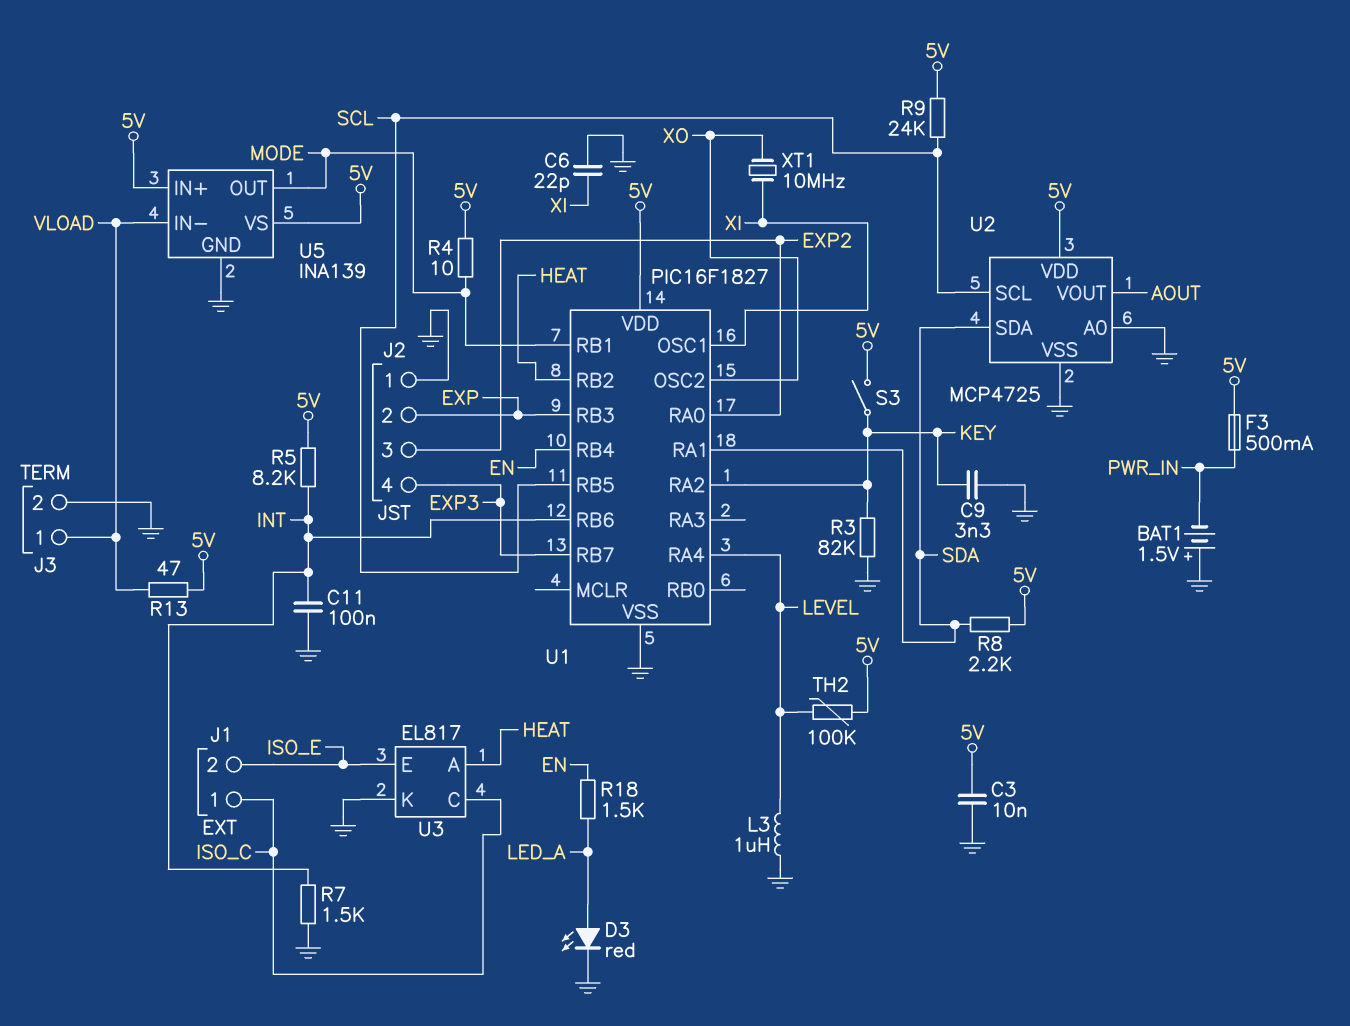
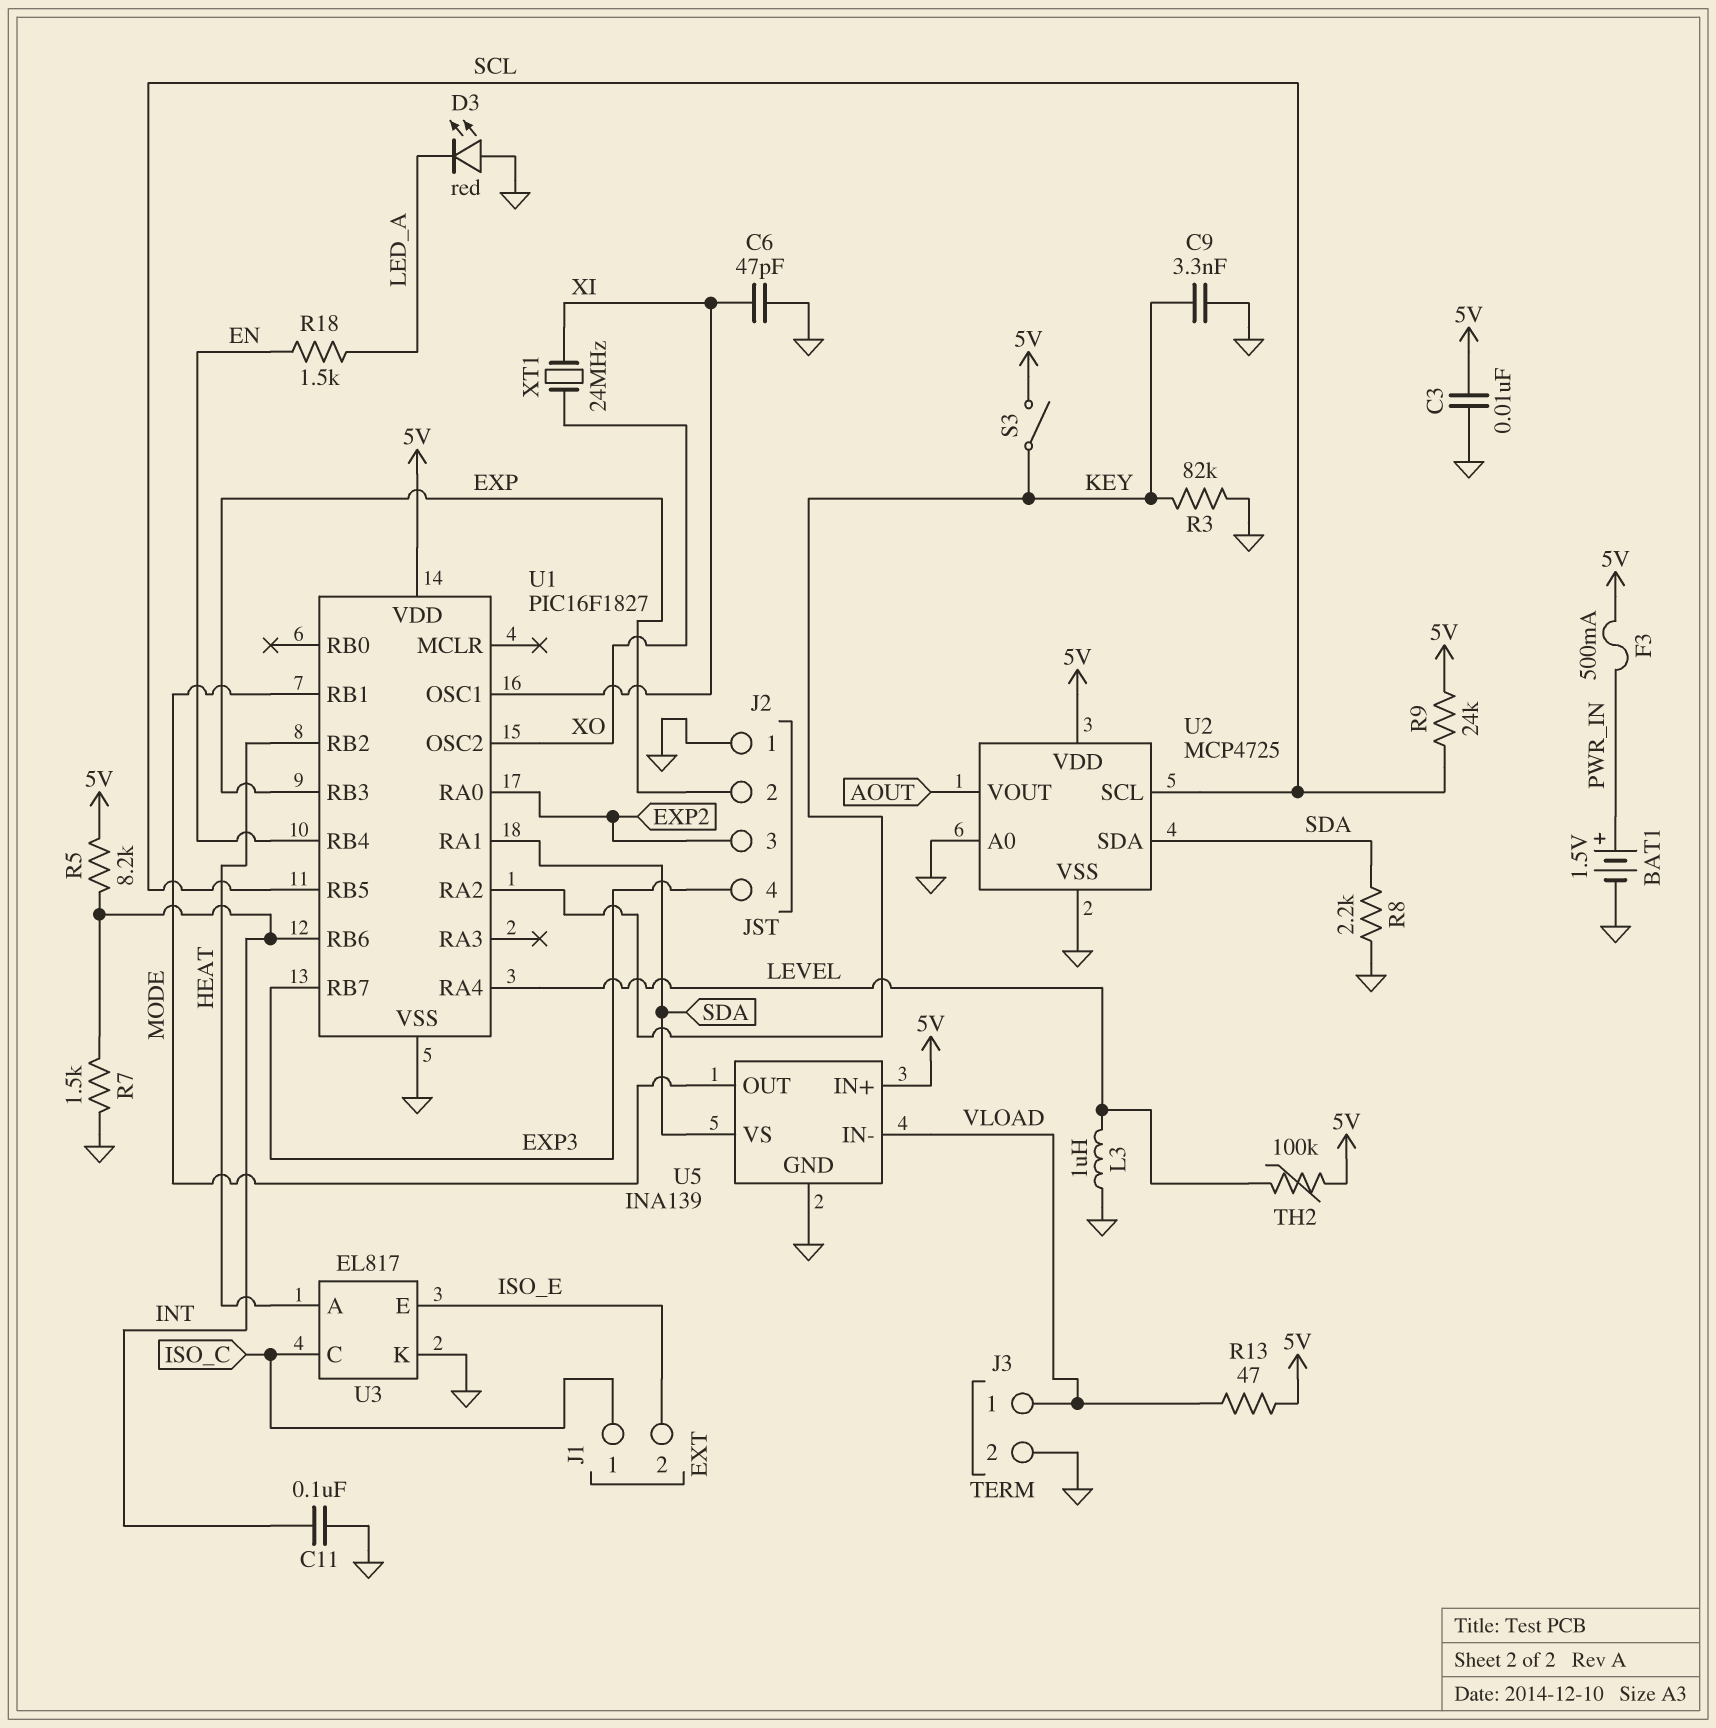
BAT1: 1.5V (plus GND, minus PWR_IN) -> 1.5V (plus PWR_IN, minus GND)
C6: 22pF (GND, XI) -> 47pF (GND, XI)
D3: LED red (A LED_A, K GND) -> LED red (A GND, K LED_A)
R4: 10 (5V, MODE) -> none
R8: 2.2k (5V, SDA) -> 2.2k (GND, SDA)
U5 pin VS: 5V -> SDA
XT1: 10MHz (XI, XO) -> 24MHz (XI, XO)

